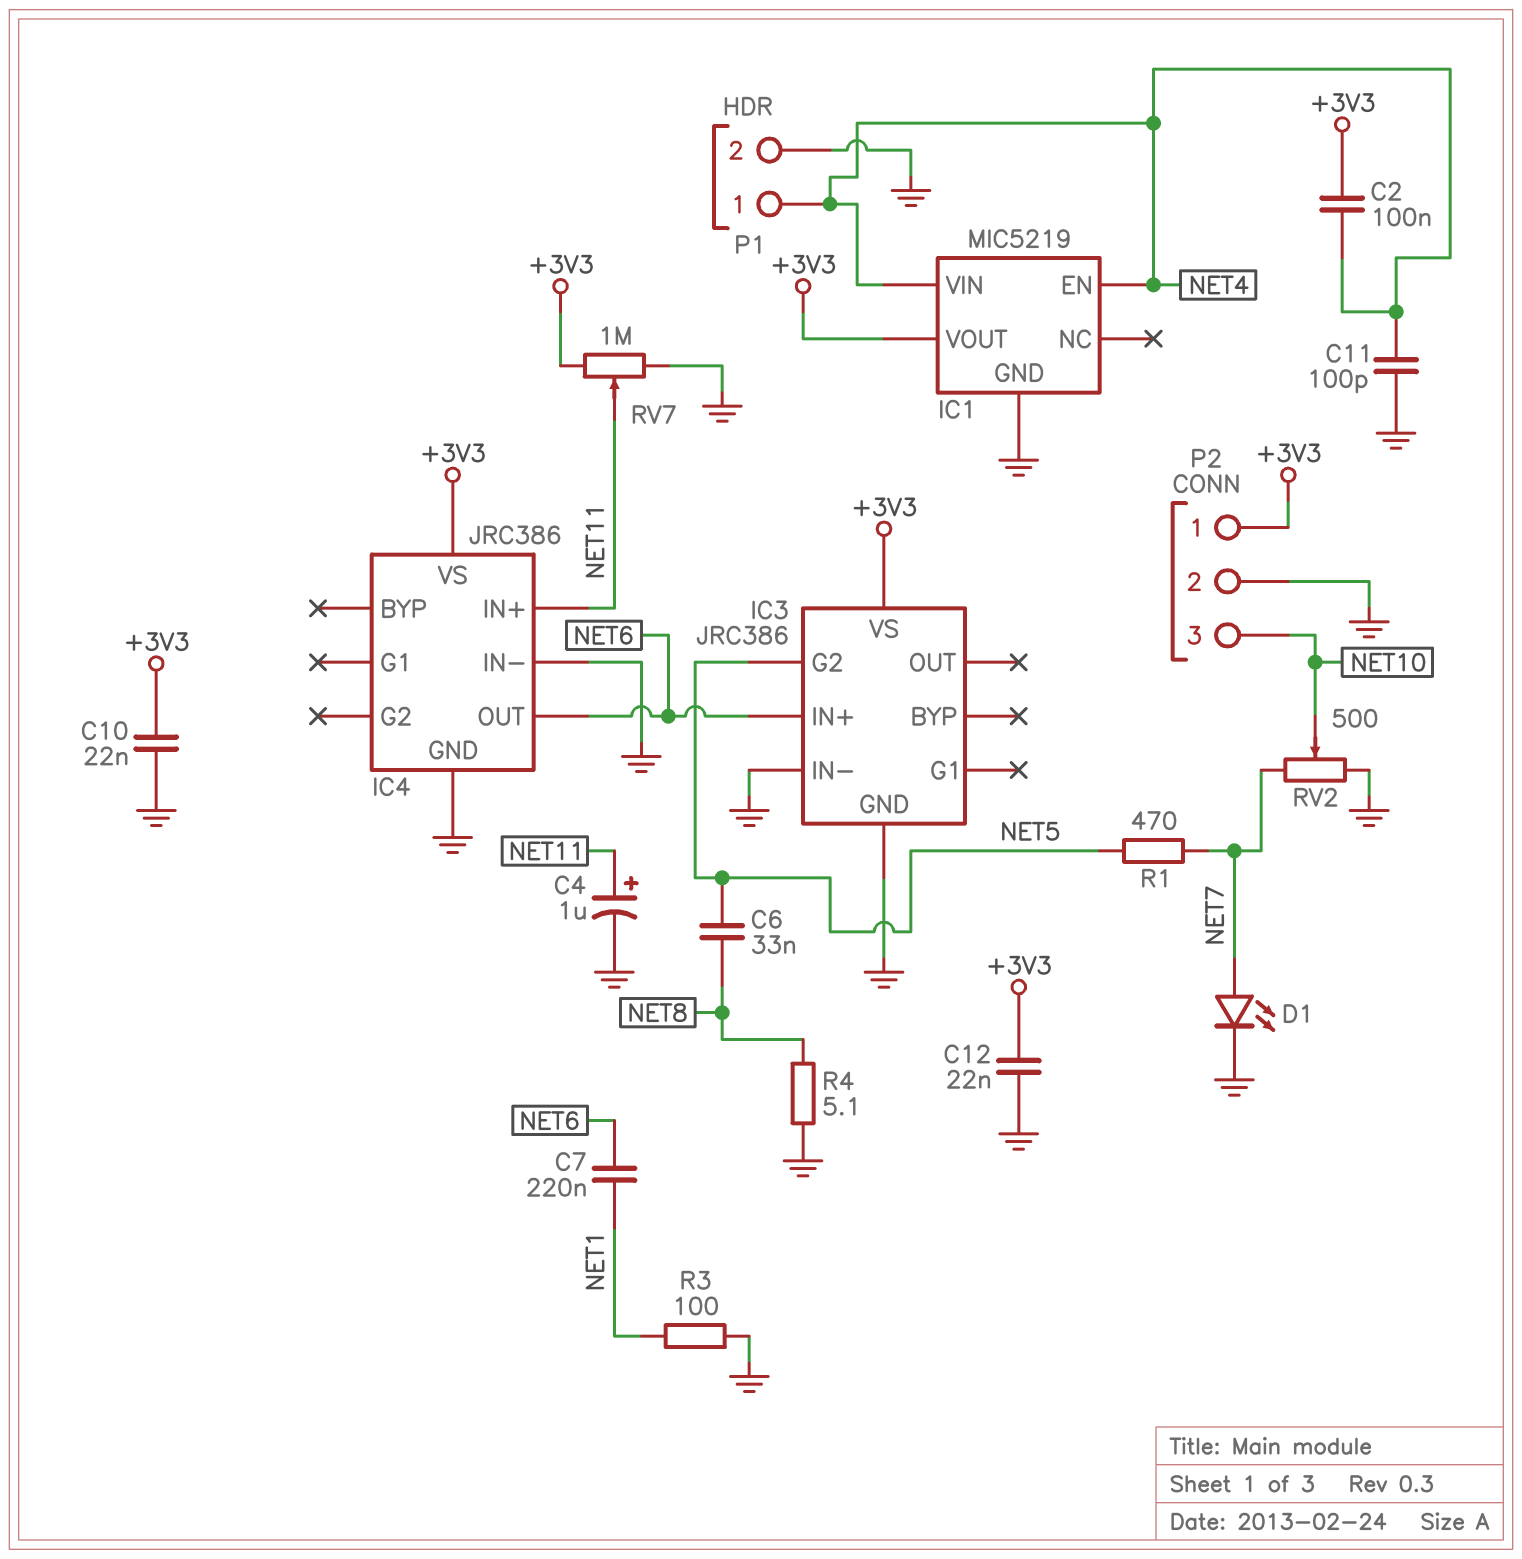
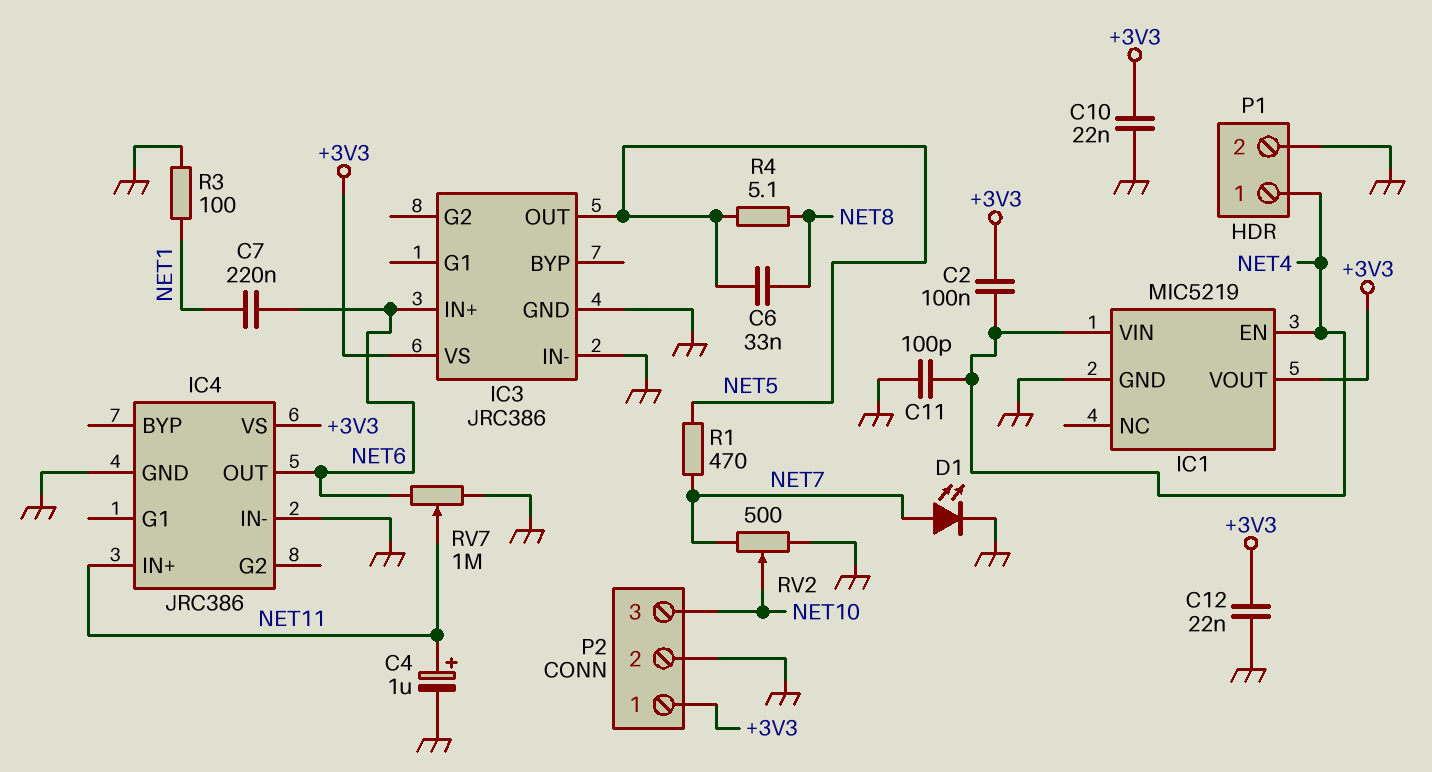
IC3 pin G2: NET5 -> none
IC3 pin OUT: none -> NET5
R4: 5.1 (GND, NET8) -> 5.1 (NET5, NET8)
RV7: 1M (+3V3, GND, wiper NET11) -> 1M (GND, NET6, wiper NET11)

